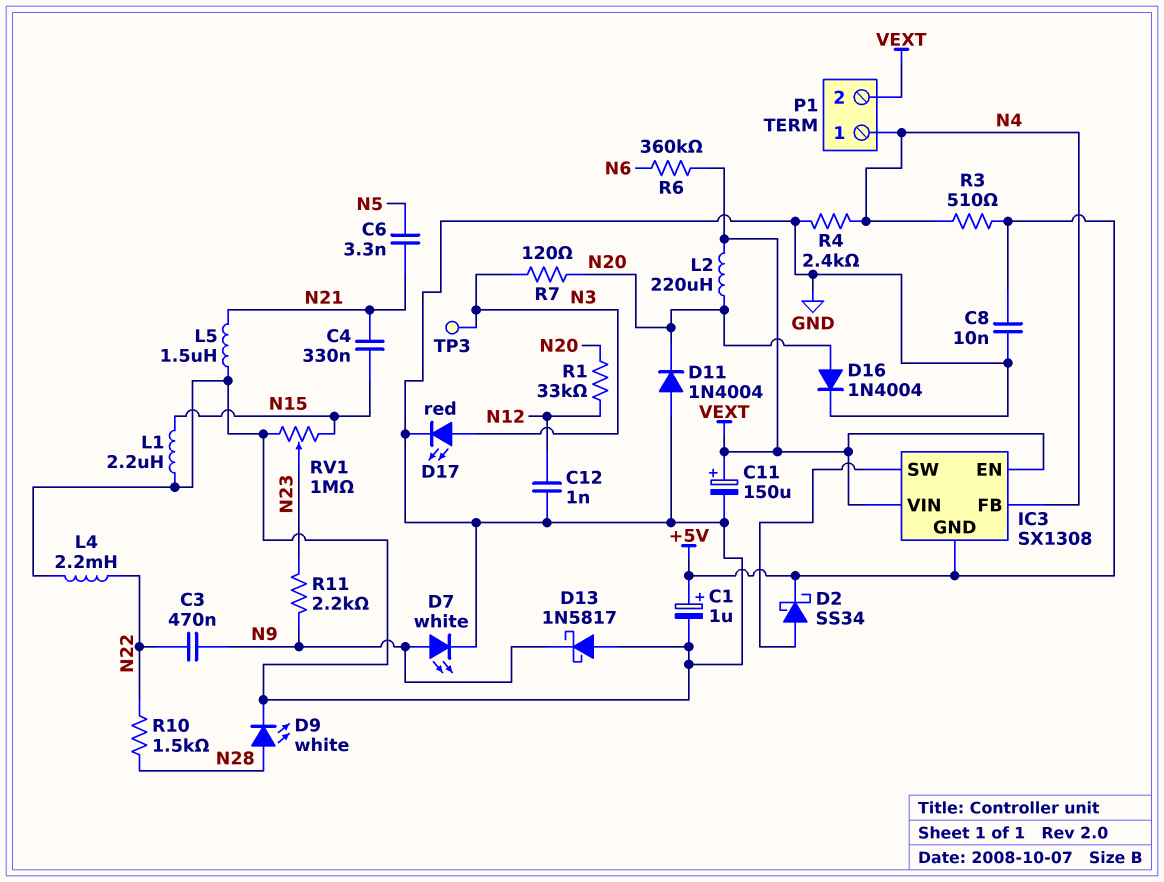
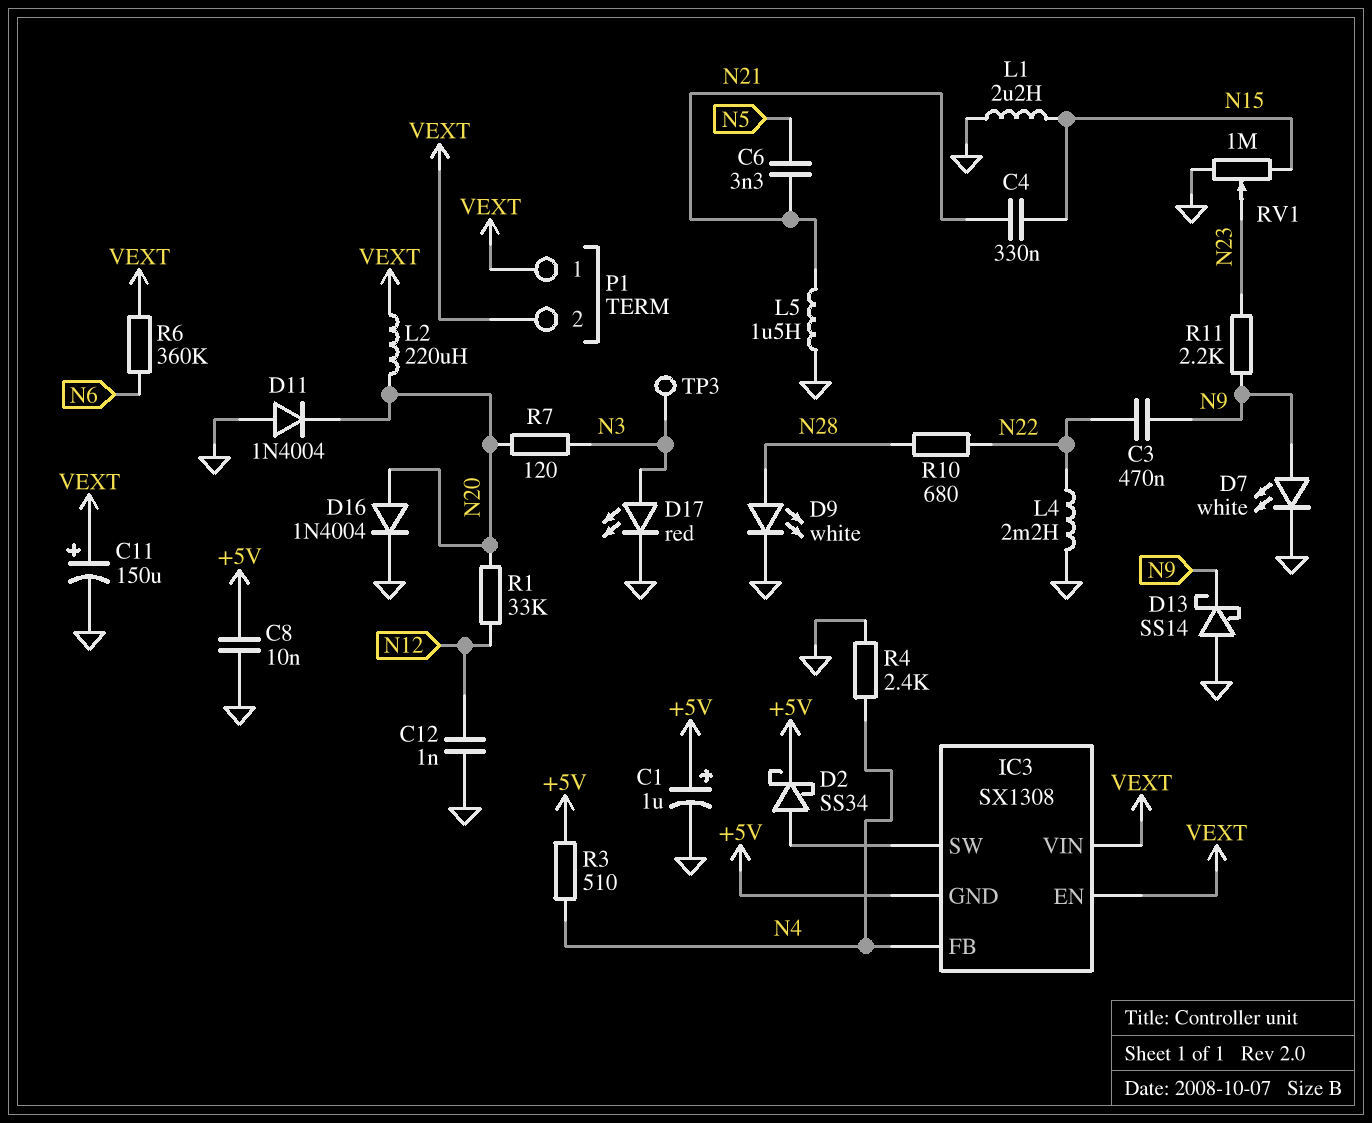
D13: schottky 1N5817 (A GND, K N9) -> schottky SS14 (A GND, K N9)
P1 pin 1: N4 -> VEXT
R10: 1.5k (N22, N28) -> 680 (N22, N28)

